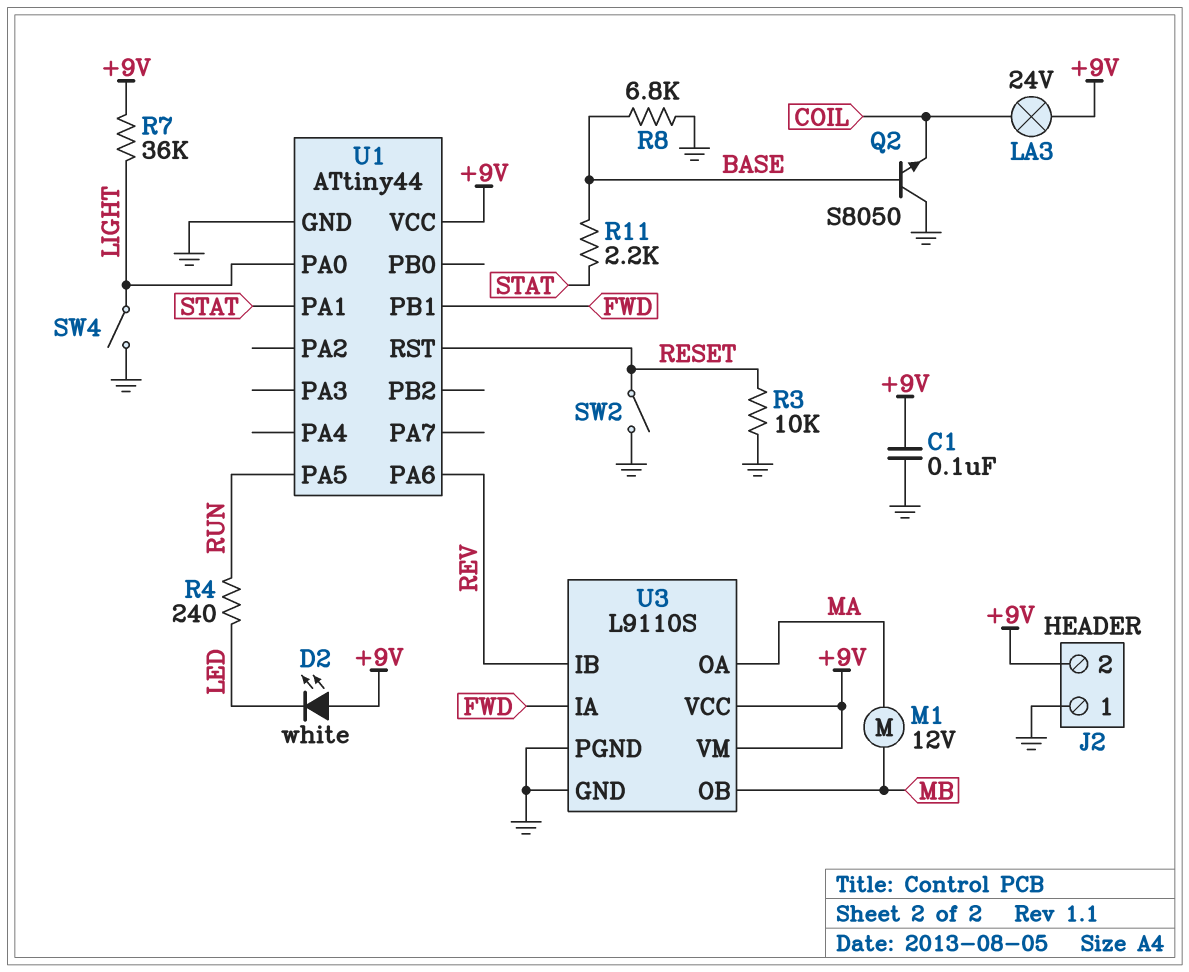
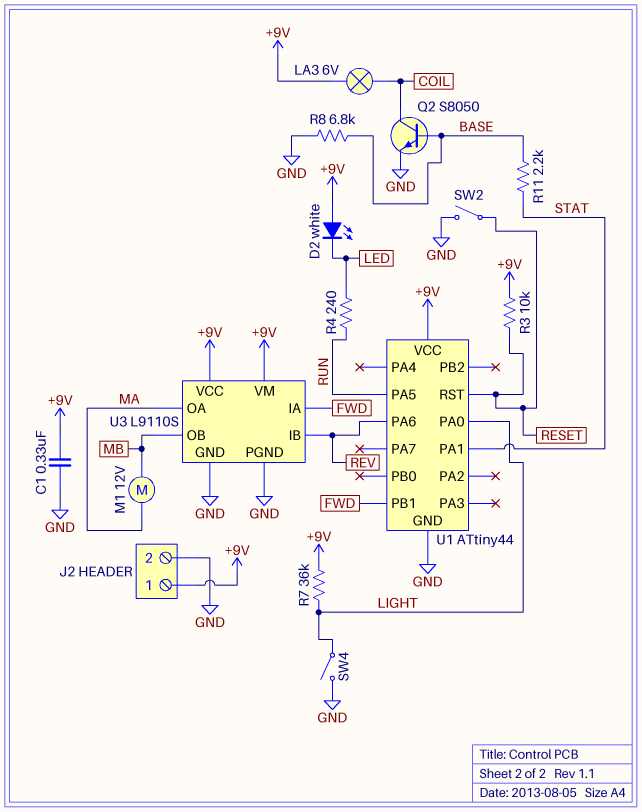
C1: 100nF (+9V, GND) -> 330nF (+9V, GND)
J2 pin 1: GND -> +9V
J2 pin 2: +9V -> GND
LA3: lamp 24V (+9V, COIL) -> lamp 6V (+9V, COIL)
Q2: NPN S8050 (B BASE, C GND, E COIL) -> NPN S8050 (B BASE, C COIL, E GND)
R3: 10k (GND, RESET) -> 10k (+9V, RESET)

